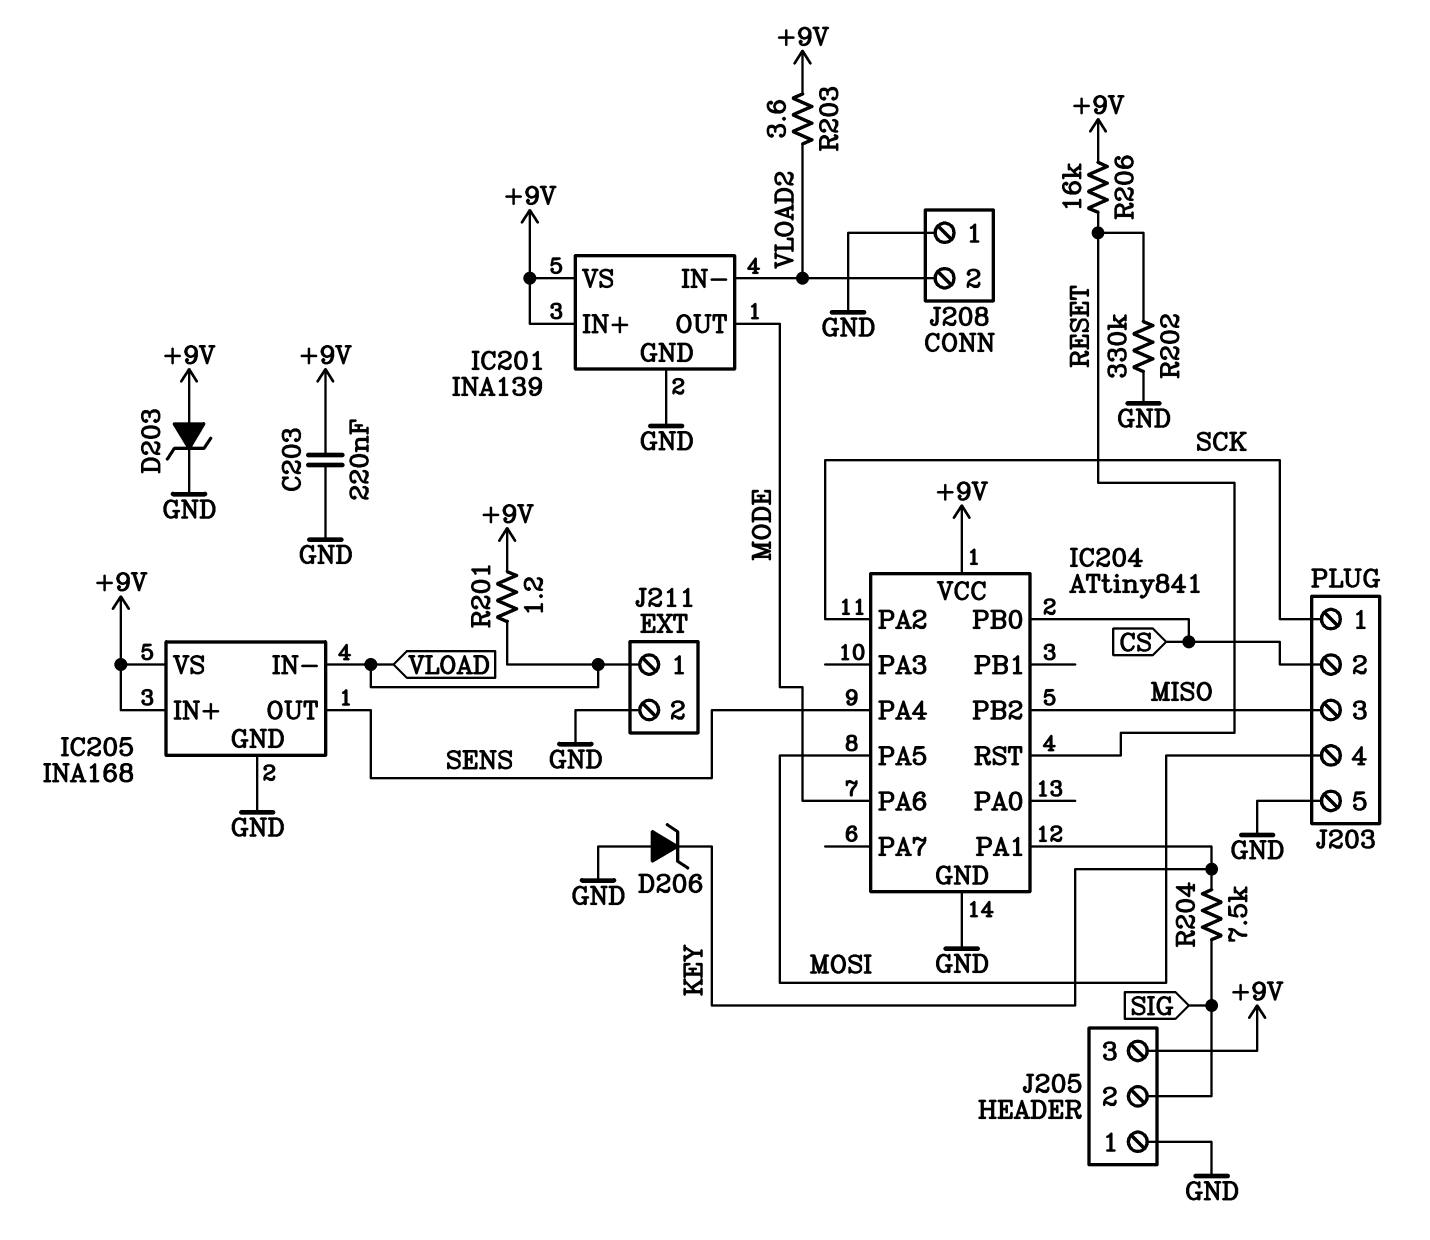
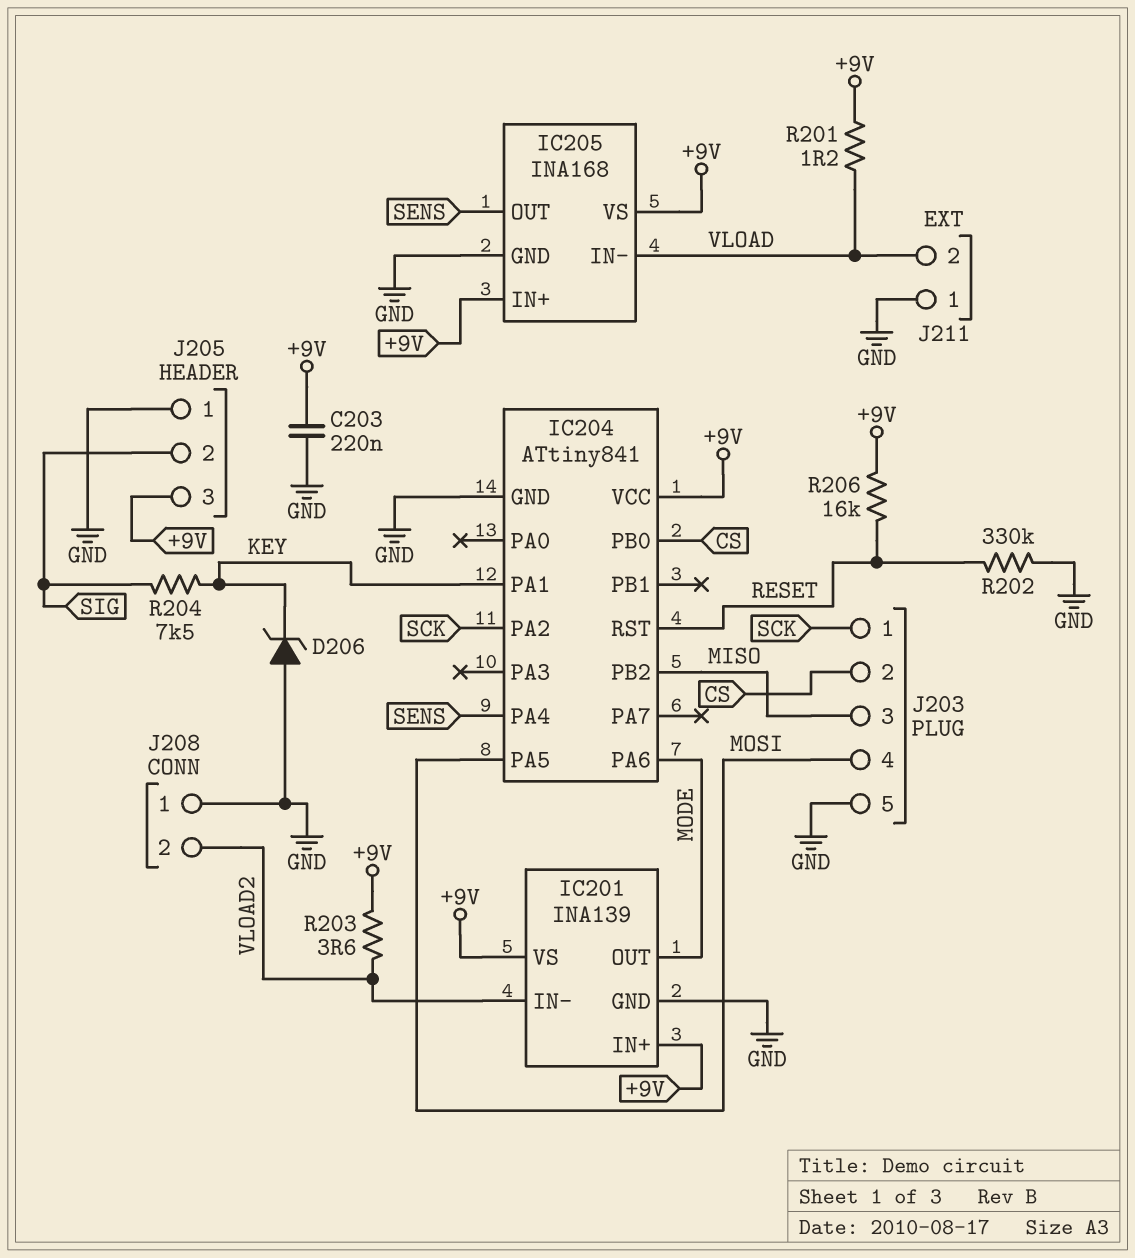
D203: zener (A +9V, K GND) -> none
J211 pin 1: VLOAD -> GND
J211 pin 2: GND -> VLOAD

